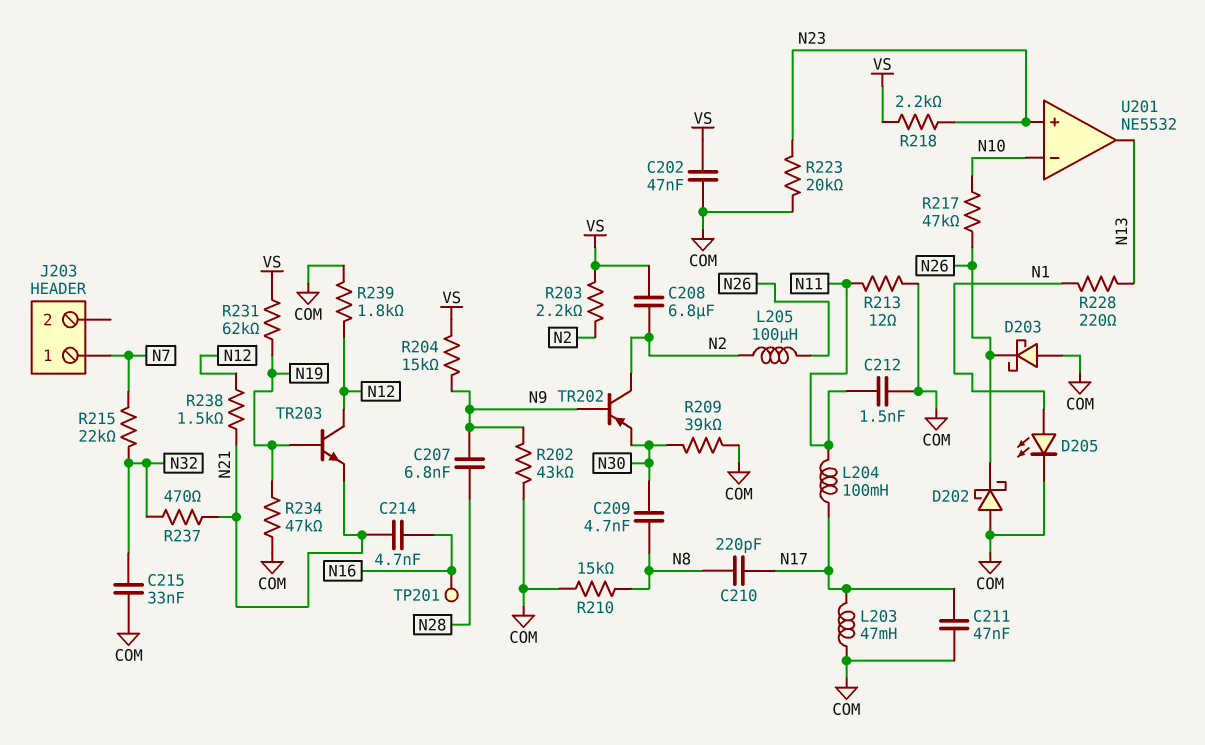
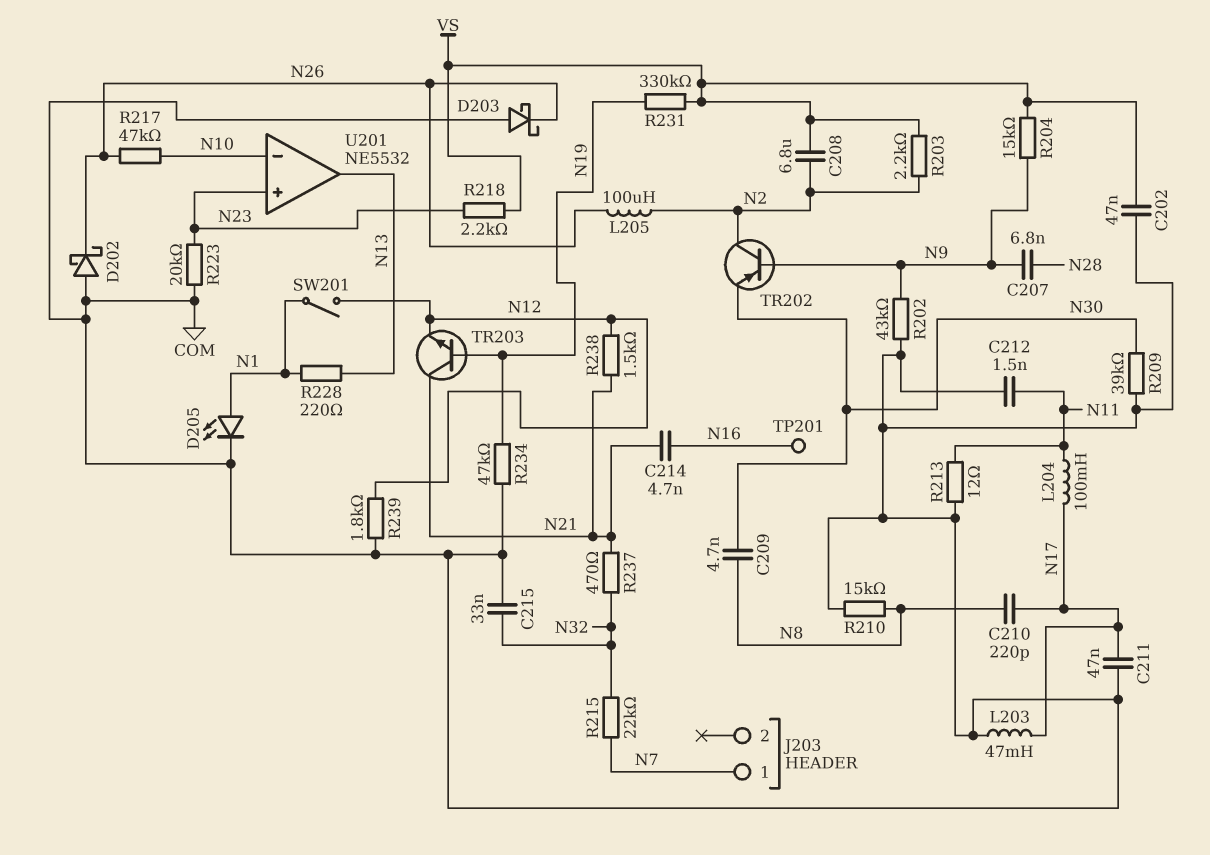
R231: 62k (N19, VS) -> 330k (N19, VS)
SW201: none -> switch (N1, N12)
TR203: NPN (B N19, C N12, E N21) -> NPN (B N19, C N21, E N12)

